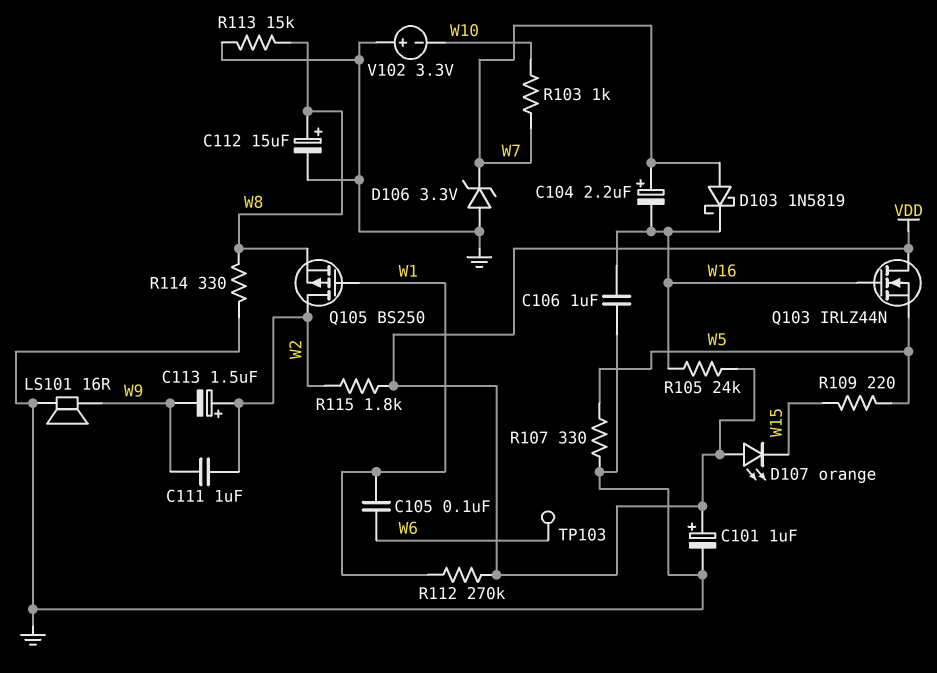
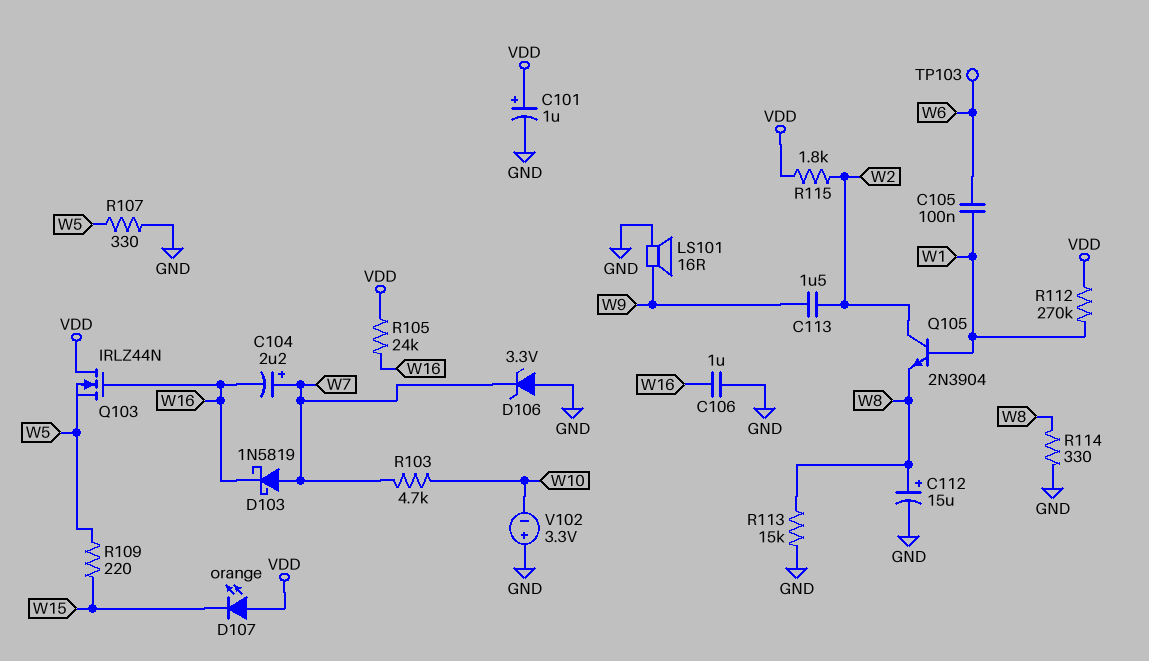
C111: 1uF (W2, W9) -> none
C113: 1.5uF (plus W2, minus W9) -> 1.5uF (W2, W9)
Q105: PMOS BS250 (G W1, D W2, S W8) -> NPN 2N3904 (B W1, C W2, E W8)
R103: 1k (W7, W10) -> 4.7k (W7, W10)

